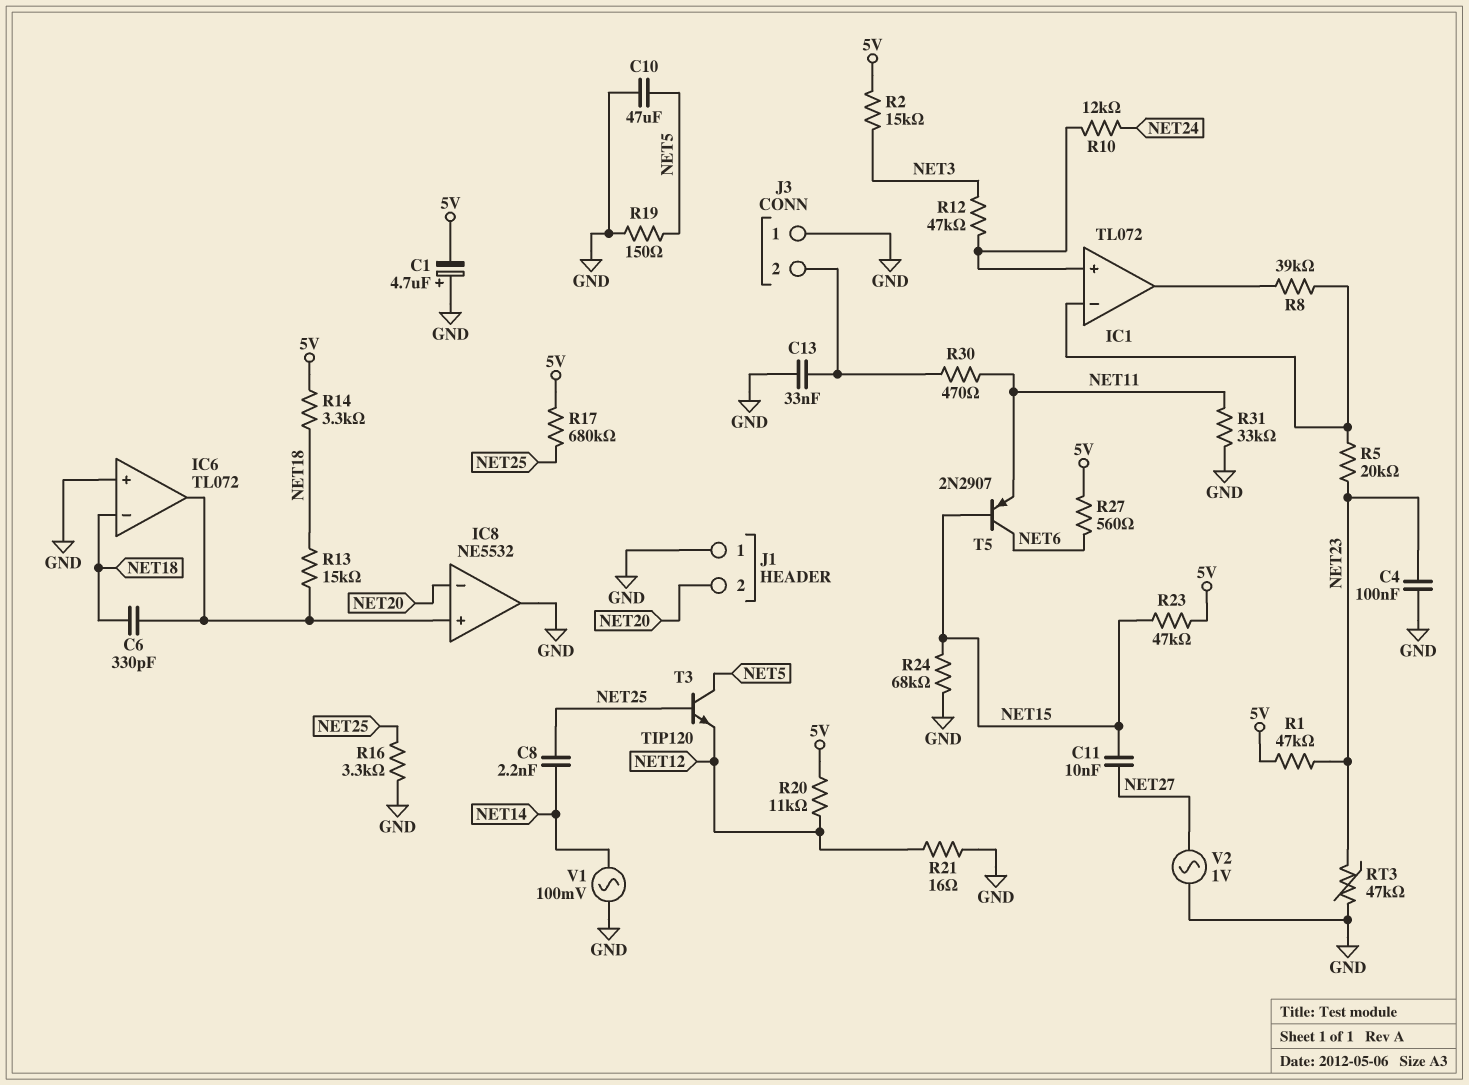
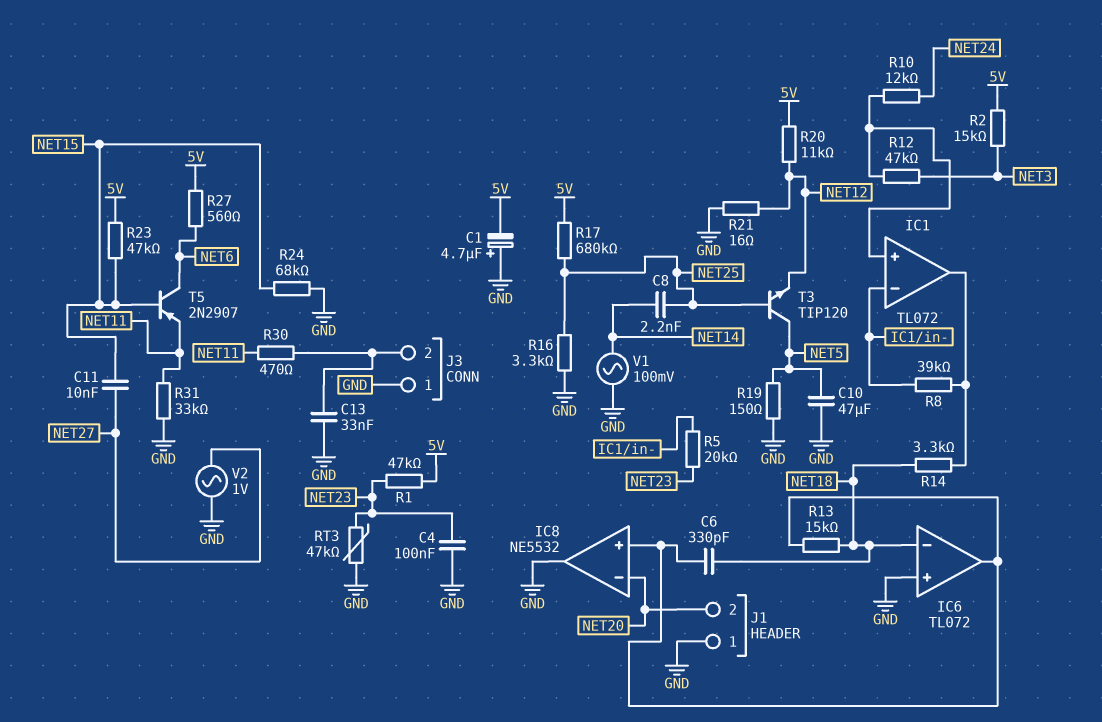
R14: 3.3k (5V, NET18) -> 3.3k (IC1/out, NET18)

